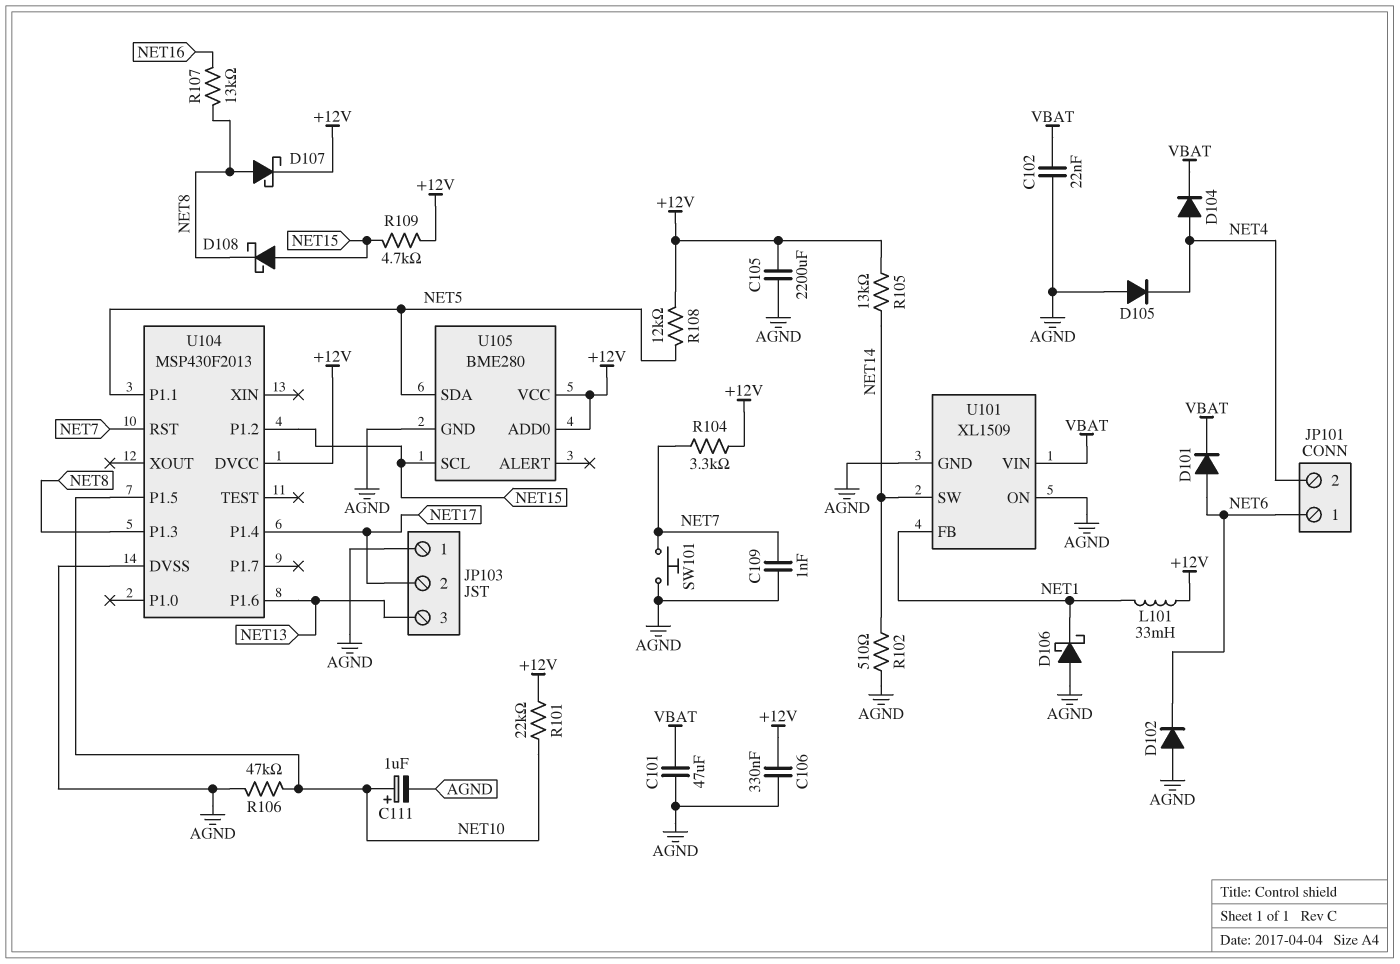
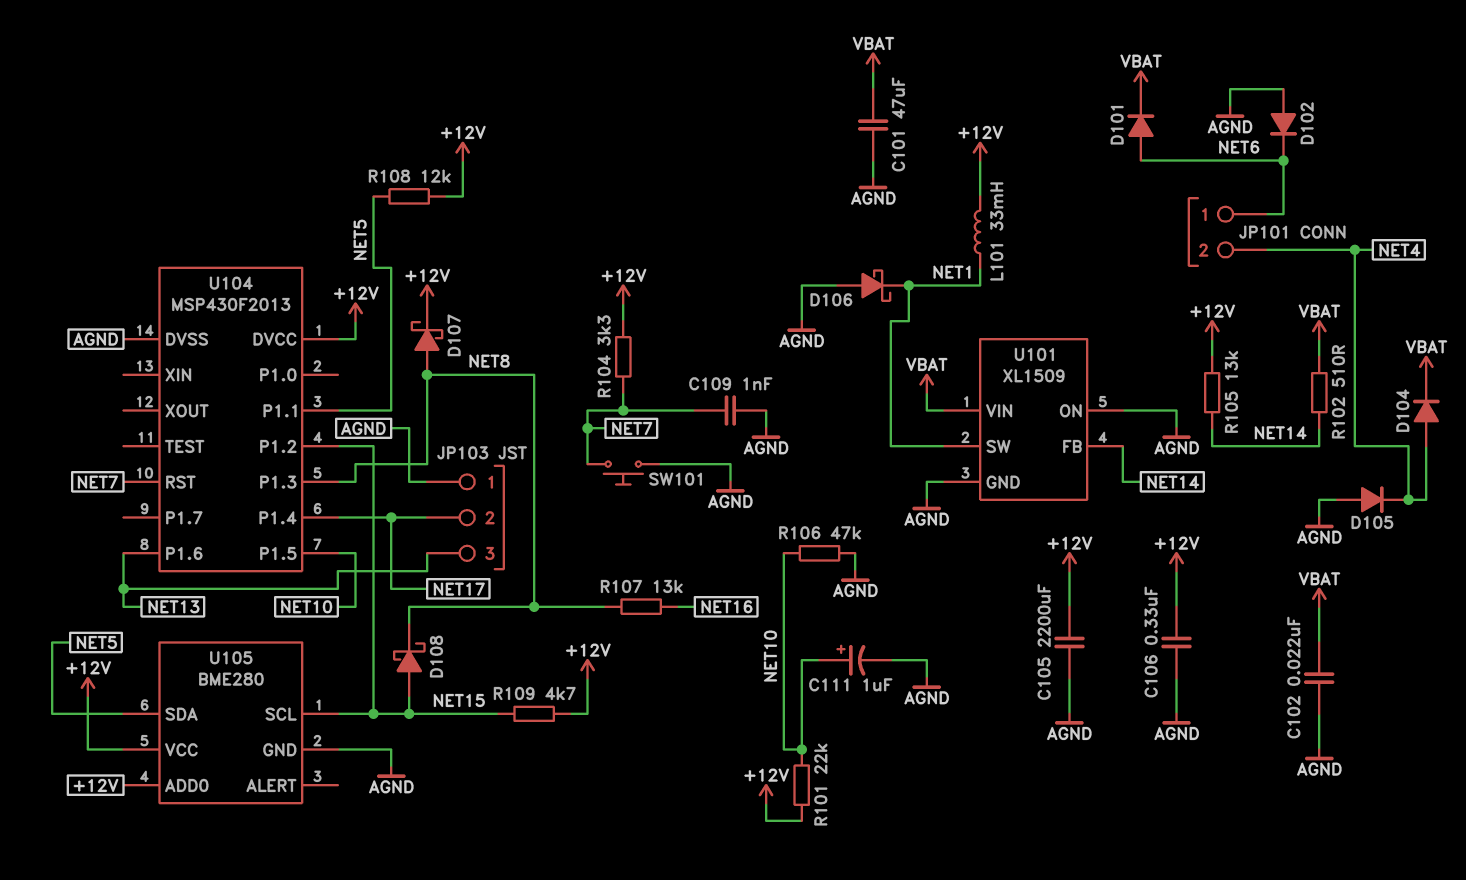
R102: 510 (AGND, NET14) -> 510 (NET14, VBAT)
U101 pin FB: NET1 -> NET14
U101 pin SW: NET14 -> NET1

